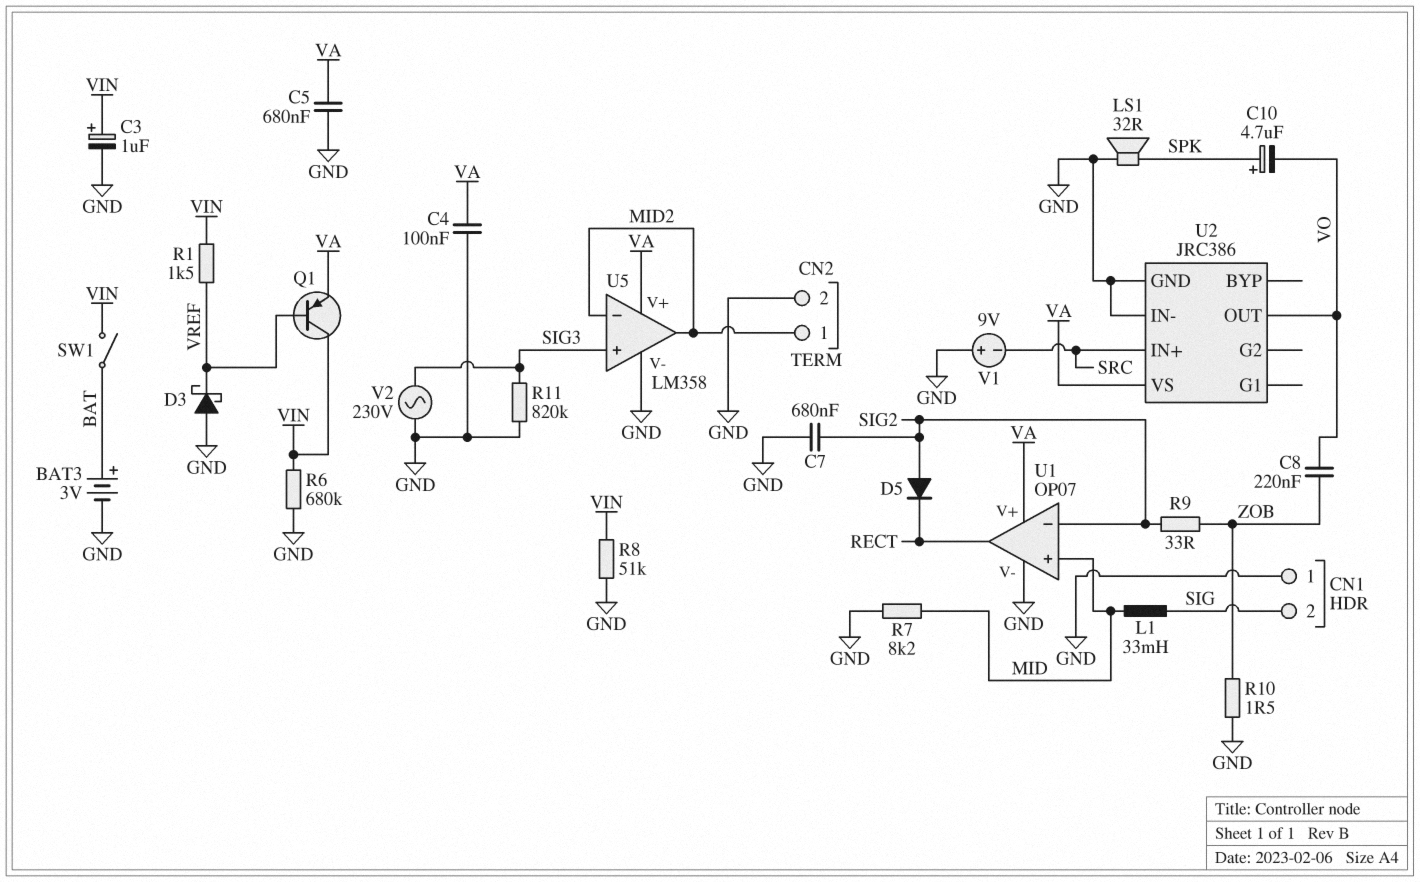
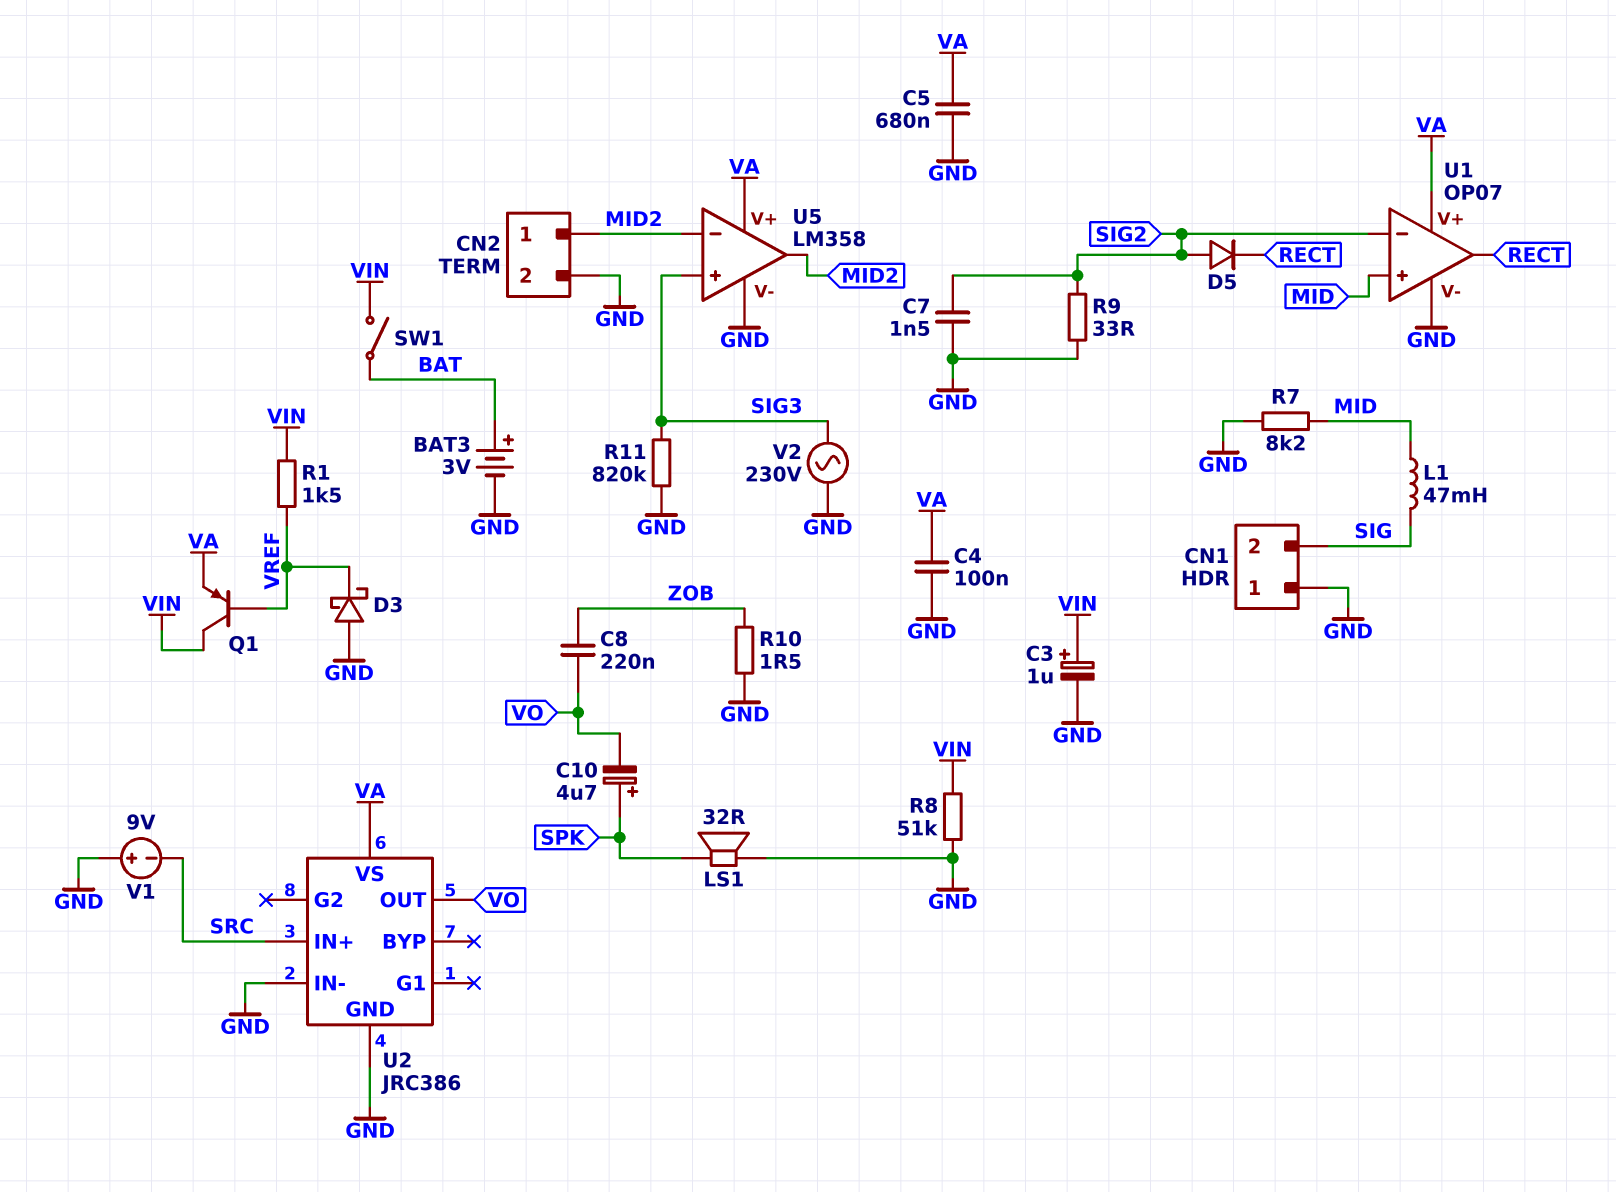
C7: 680nF (GND, SIG2) -> 1.5nF (GND, SIG2)
L1: 33mH (MID, SIG) -> 47mH (MID, SIG)
R6: 680k (GND, VIN) -> none
R9: 33 (SIG2, ZOB) -> 33 (GND, SIG2)

